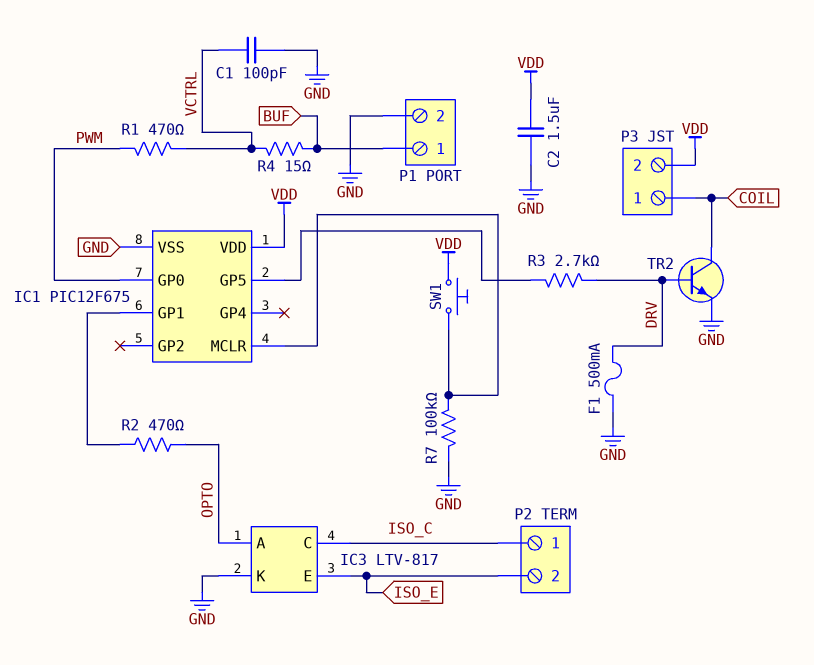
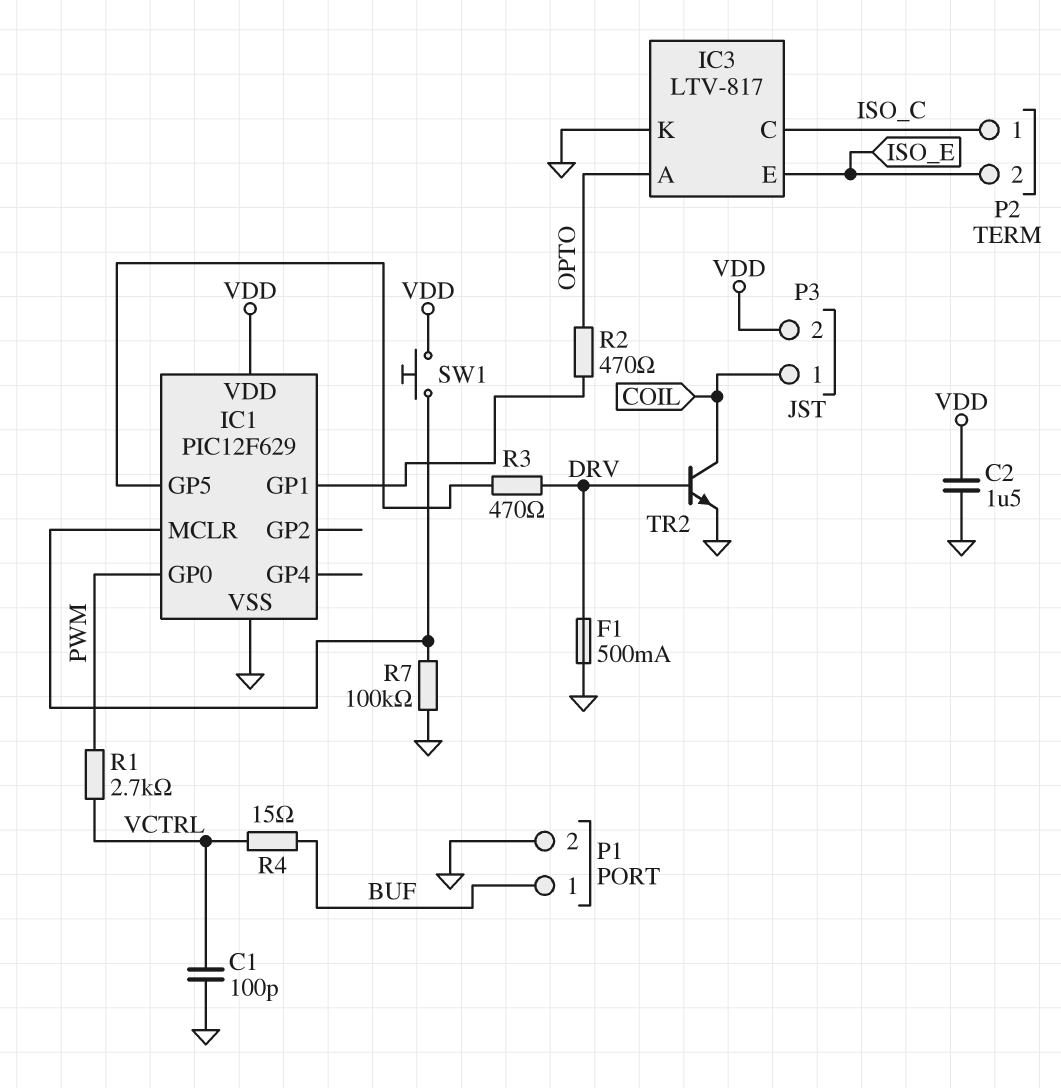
IC1: PIC12F675 -> PIC12F629
R1: 470 (PWM, VCTRL) -> 2.7k (PWM, VCTRL)
R3: 2.7k (DRV, IC1/GP5) -> 470 (DRV, IC1/GP5)

